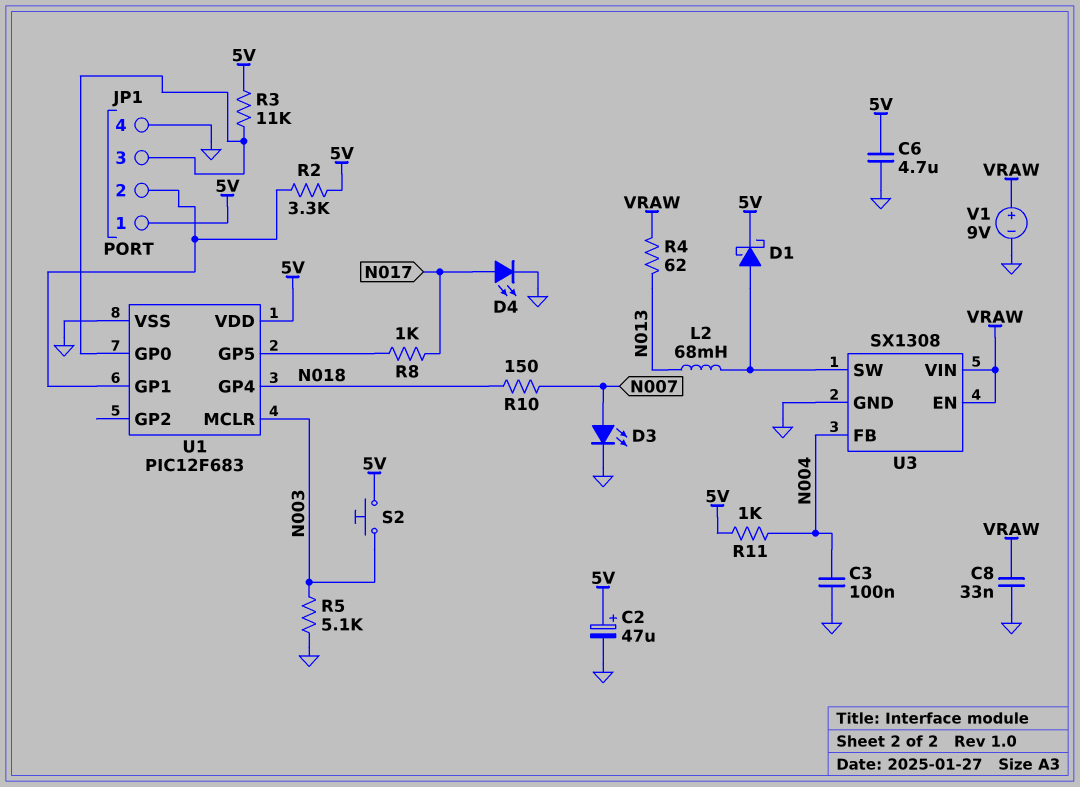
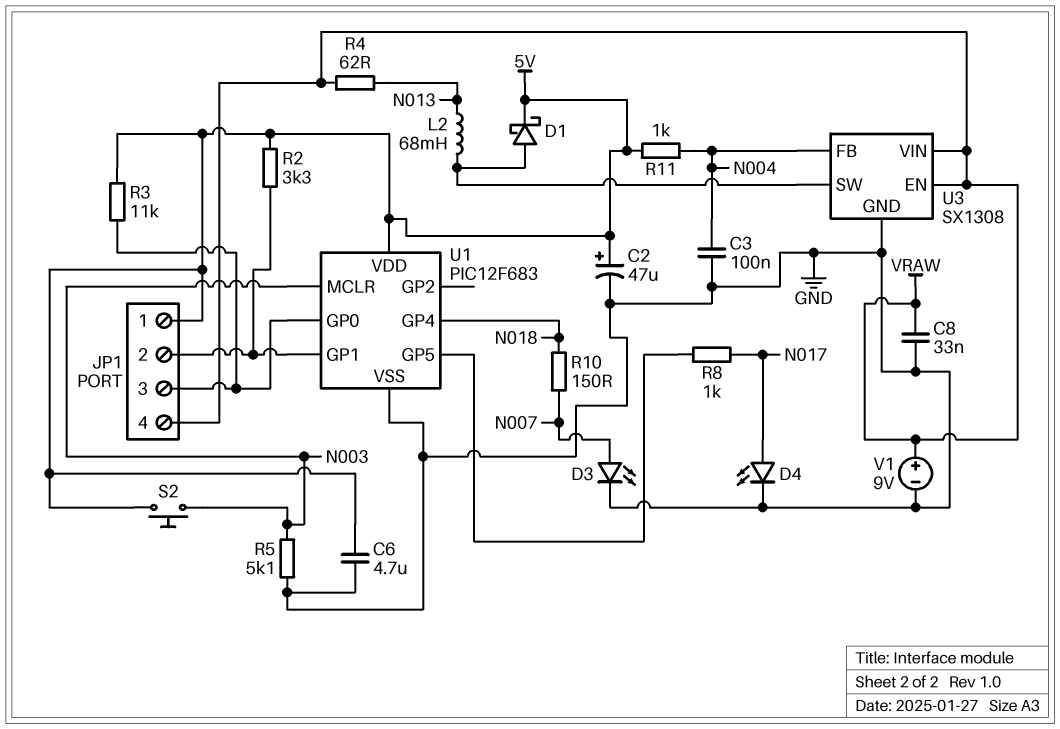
JP1 pin 4: GND -> VRAW

